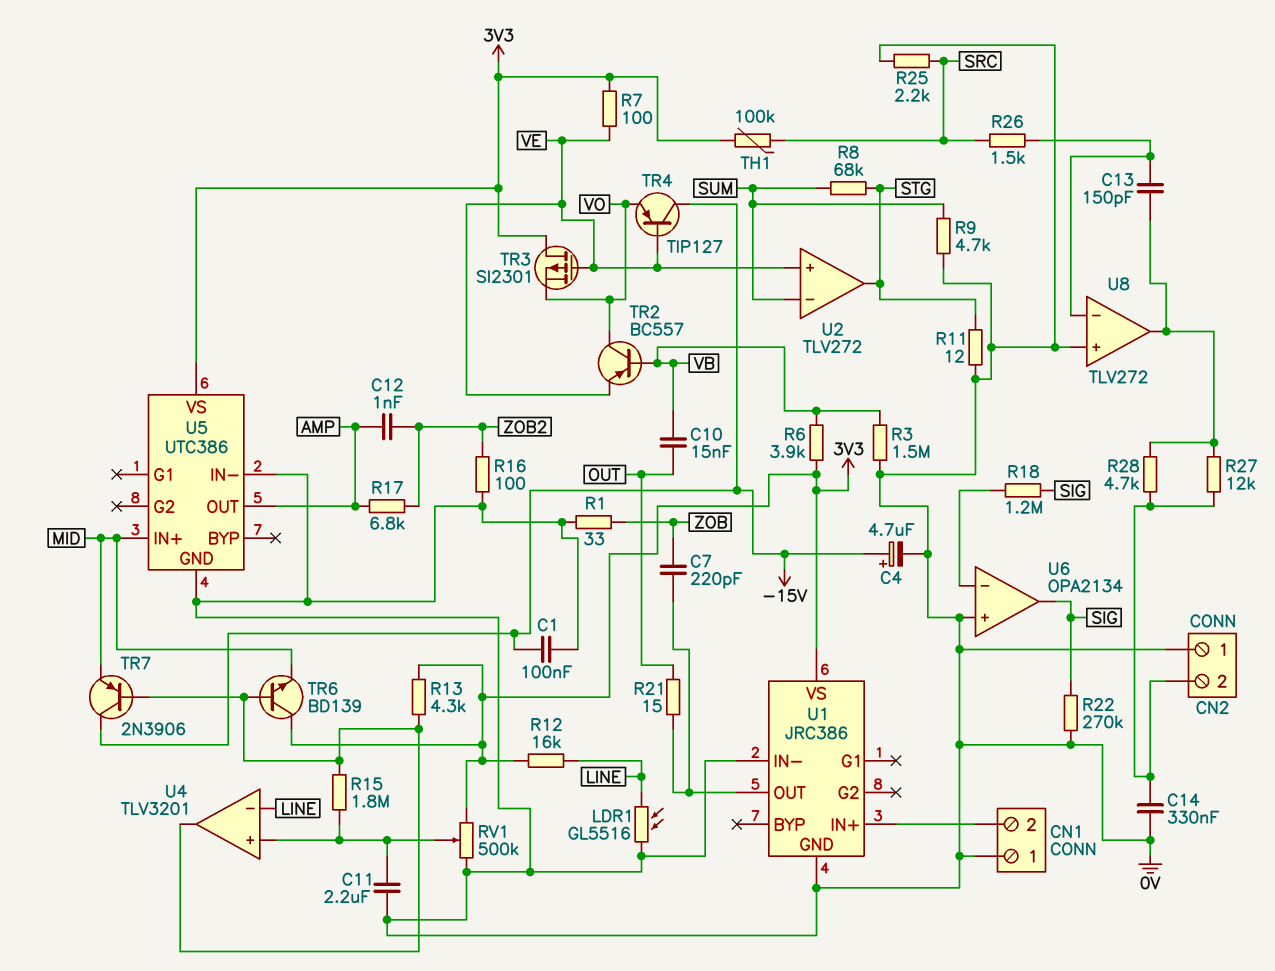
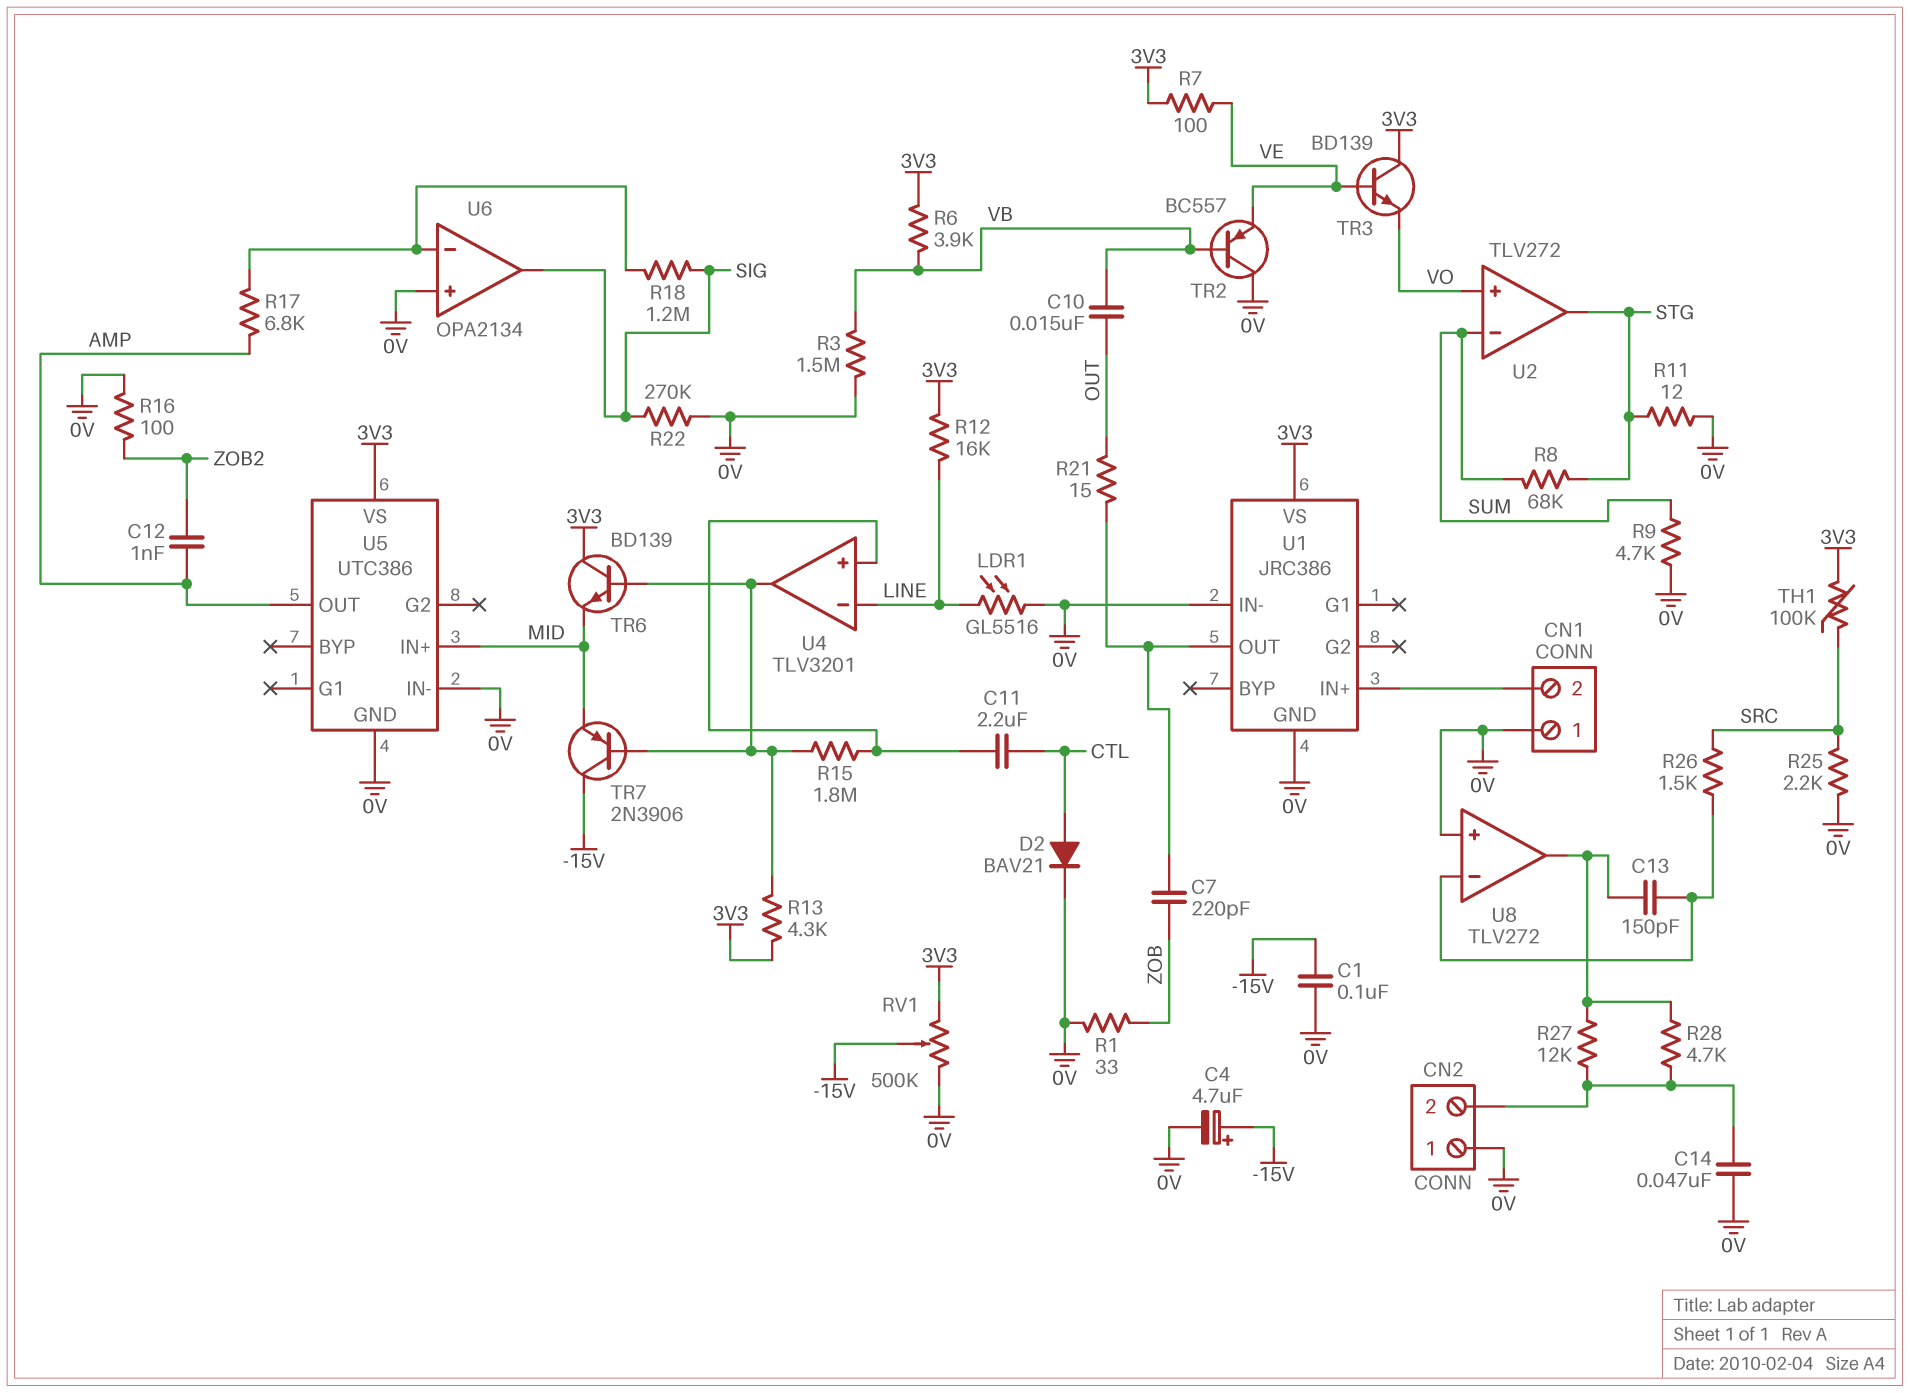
C11: 2.2uF (0V, U4/in+) -> 2.2uF (CTL, U4/in+)
C14: 330nF (0V, CN2/2) -> 47nF (0V, CN2/2)
D2: none -> diode BAV21 (A CTL, K 0V)
R17: 6.8k (AMP, ZOB2) -> 6.8k (AMP, U6/in-)
RV1: 500k (0V, 3V3, wiper U4/in+) -> 500k (0V, 3V3, wiper -15V)
TR2: PNP BC557 (B VB, C VO, E VE) -> PNP BC557 (B VB, C 0V, E VE)
TR3: PMOS SI2301 (G VE, D 3V3, S VO) -> NPN BD139 (B VE, C 3V3, E VO)
TR4: PNP TIP127 (B VE, C -15V, E VO) -> none
U2 pin in+: VE -> VO

